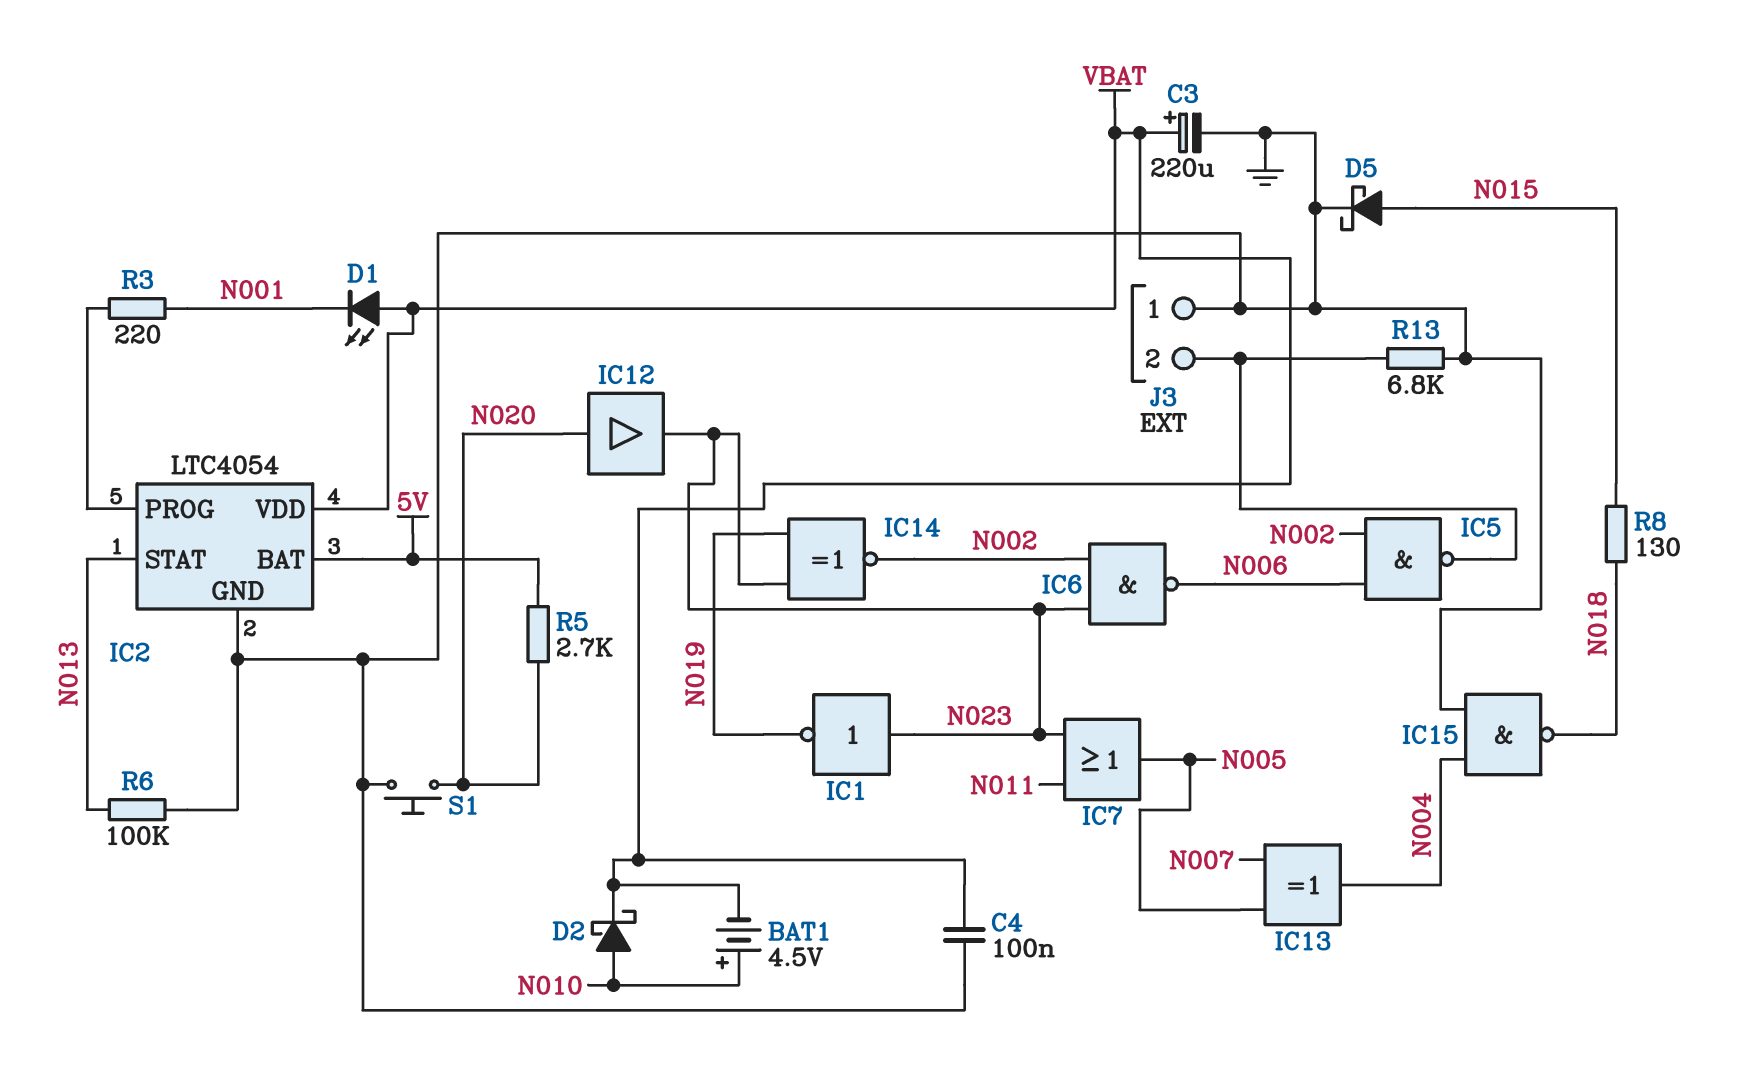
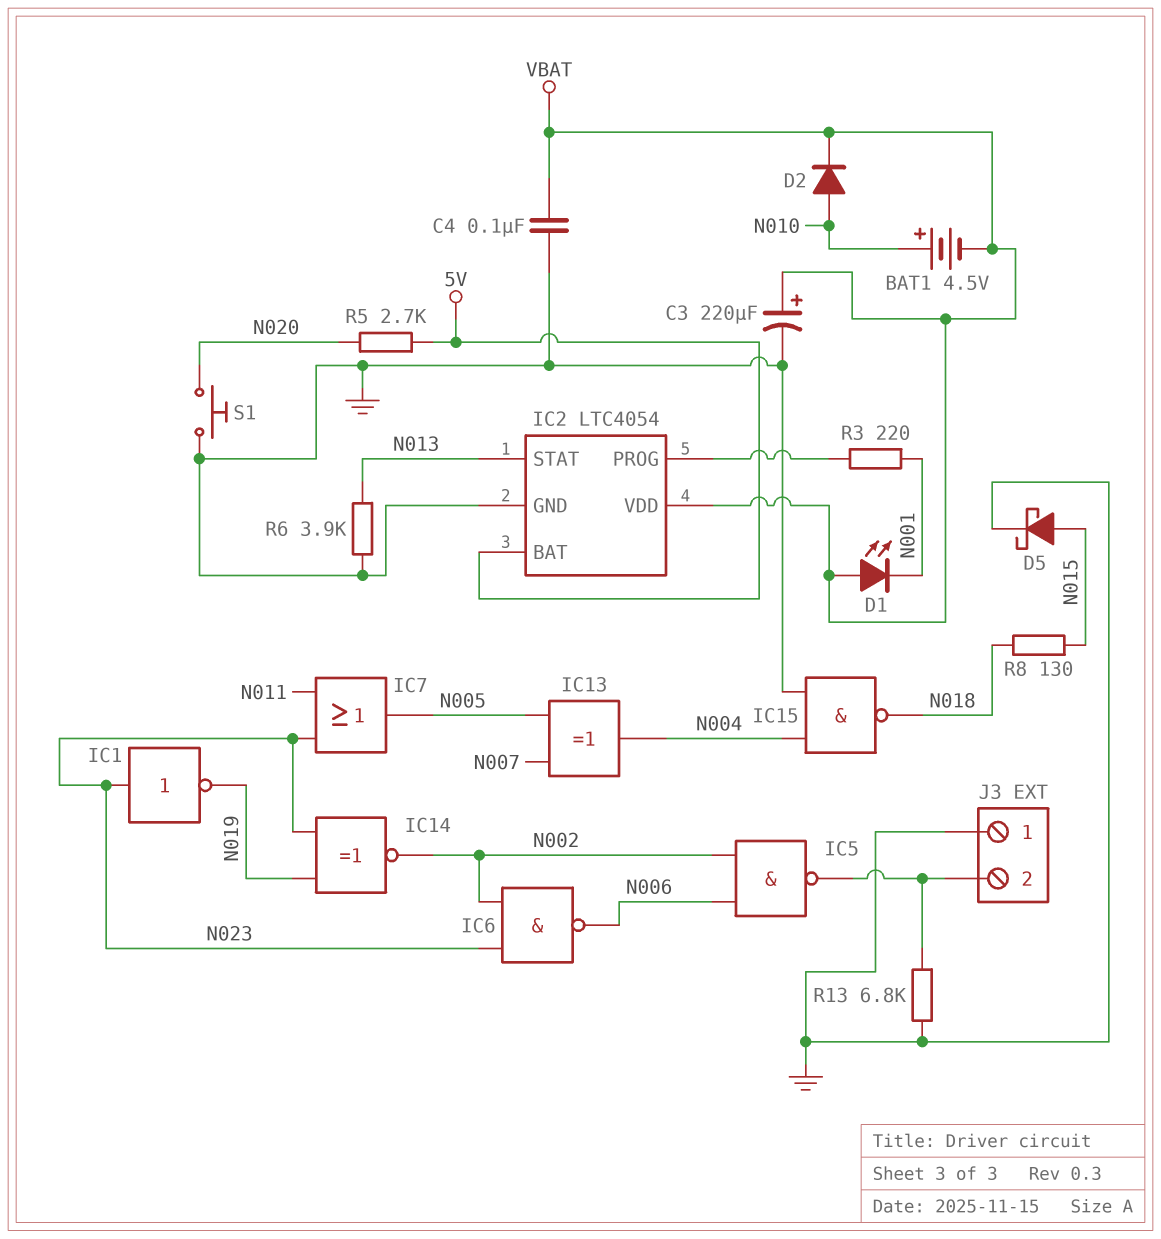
D2: schottky (A N010, K VBAT) -> diode (A N010, K VBAT)
IC12: buffer (in N020, out N023) -> none
R6: 100k (GND, N013) -> 3.9k (GND, N013)

